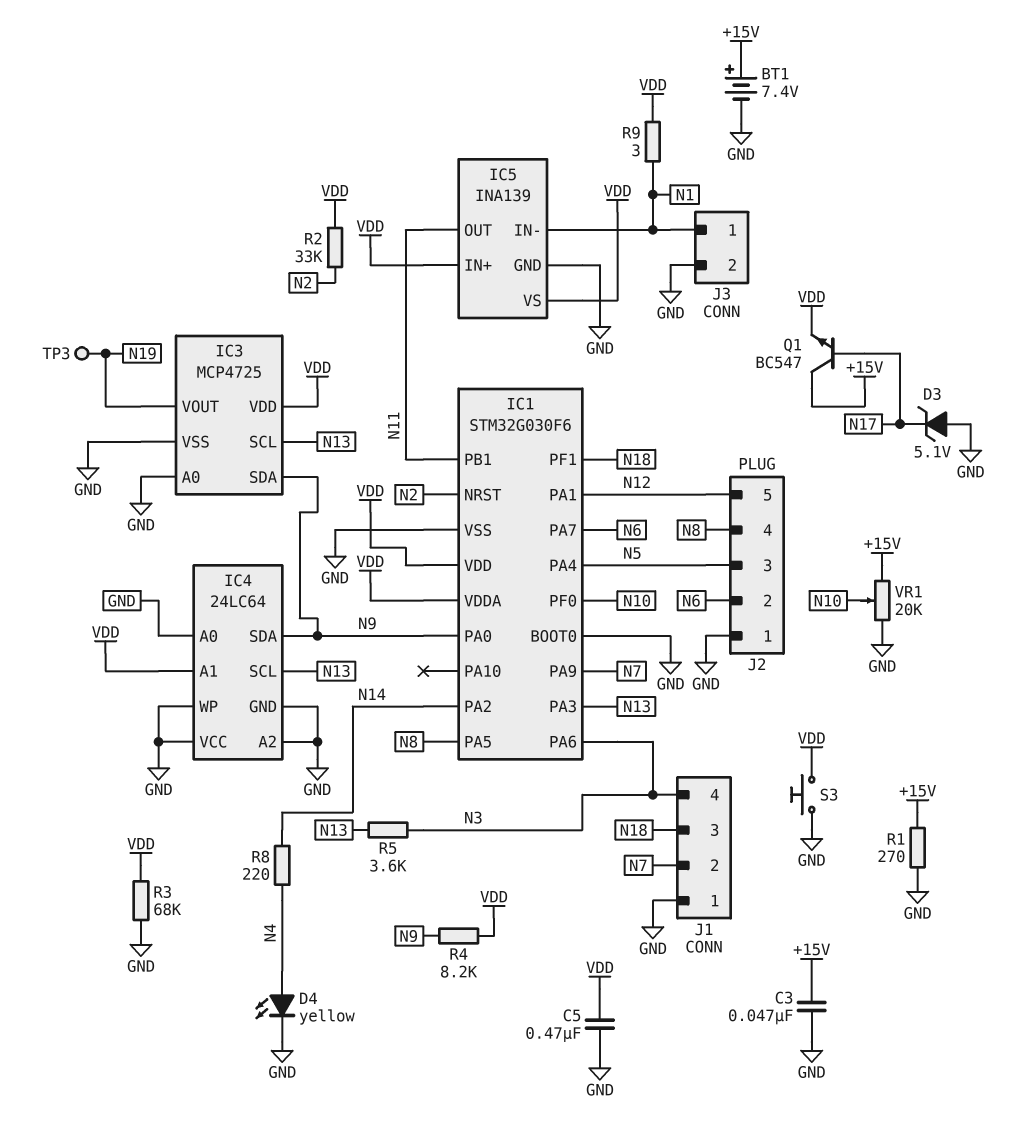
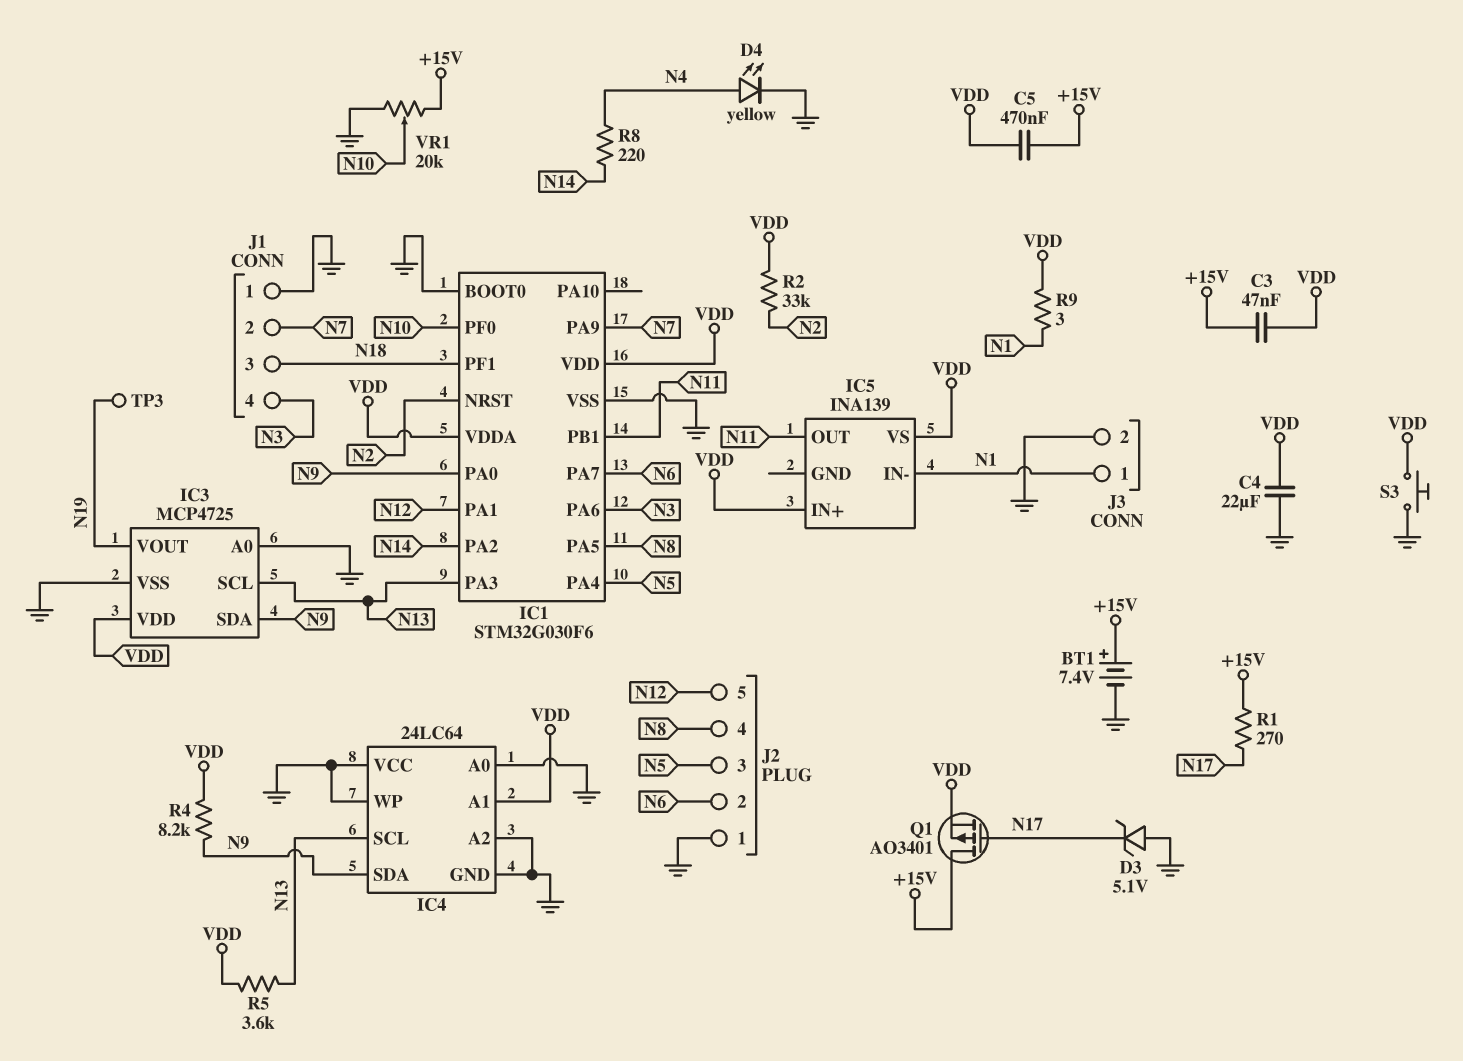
C3: 47nF (+15V, GND) -> 47nF (+15V, VDD)
C4: none -> 22uF (GND, VDD)
C5: 470nF (GND, VDD) -> 470nF (+15V, VDD)
IC5 pin GND: GND -> none
Q1: NPN BC547 (B N17, C +15V, E VDD) -> PMOS AO3401 (G N17, D +15V, S VDD)
R1: 270 (+15V, GND) -> 270 (+15V, N17)
R3: 68k (GND, VDD) -> none
R5: 3.6k (N3, N13) -> 3.6k (N13, VDD)

